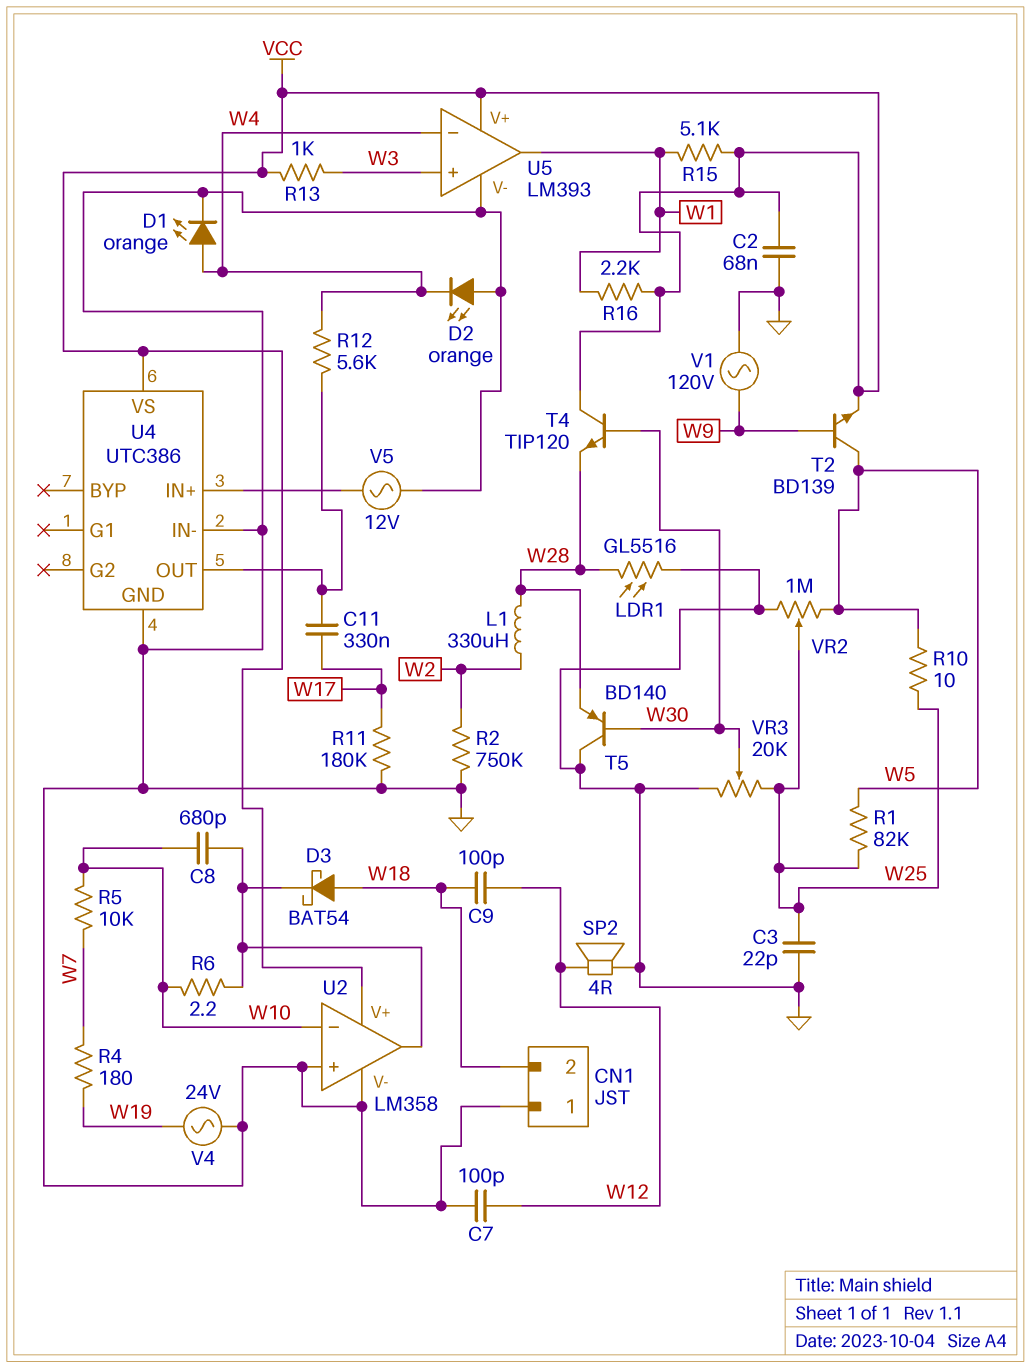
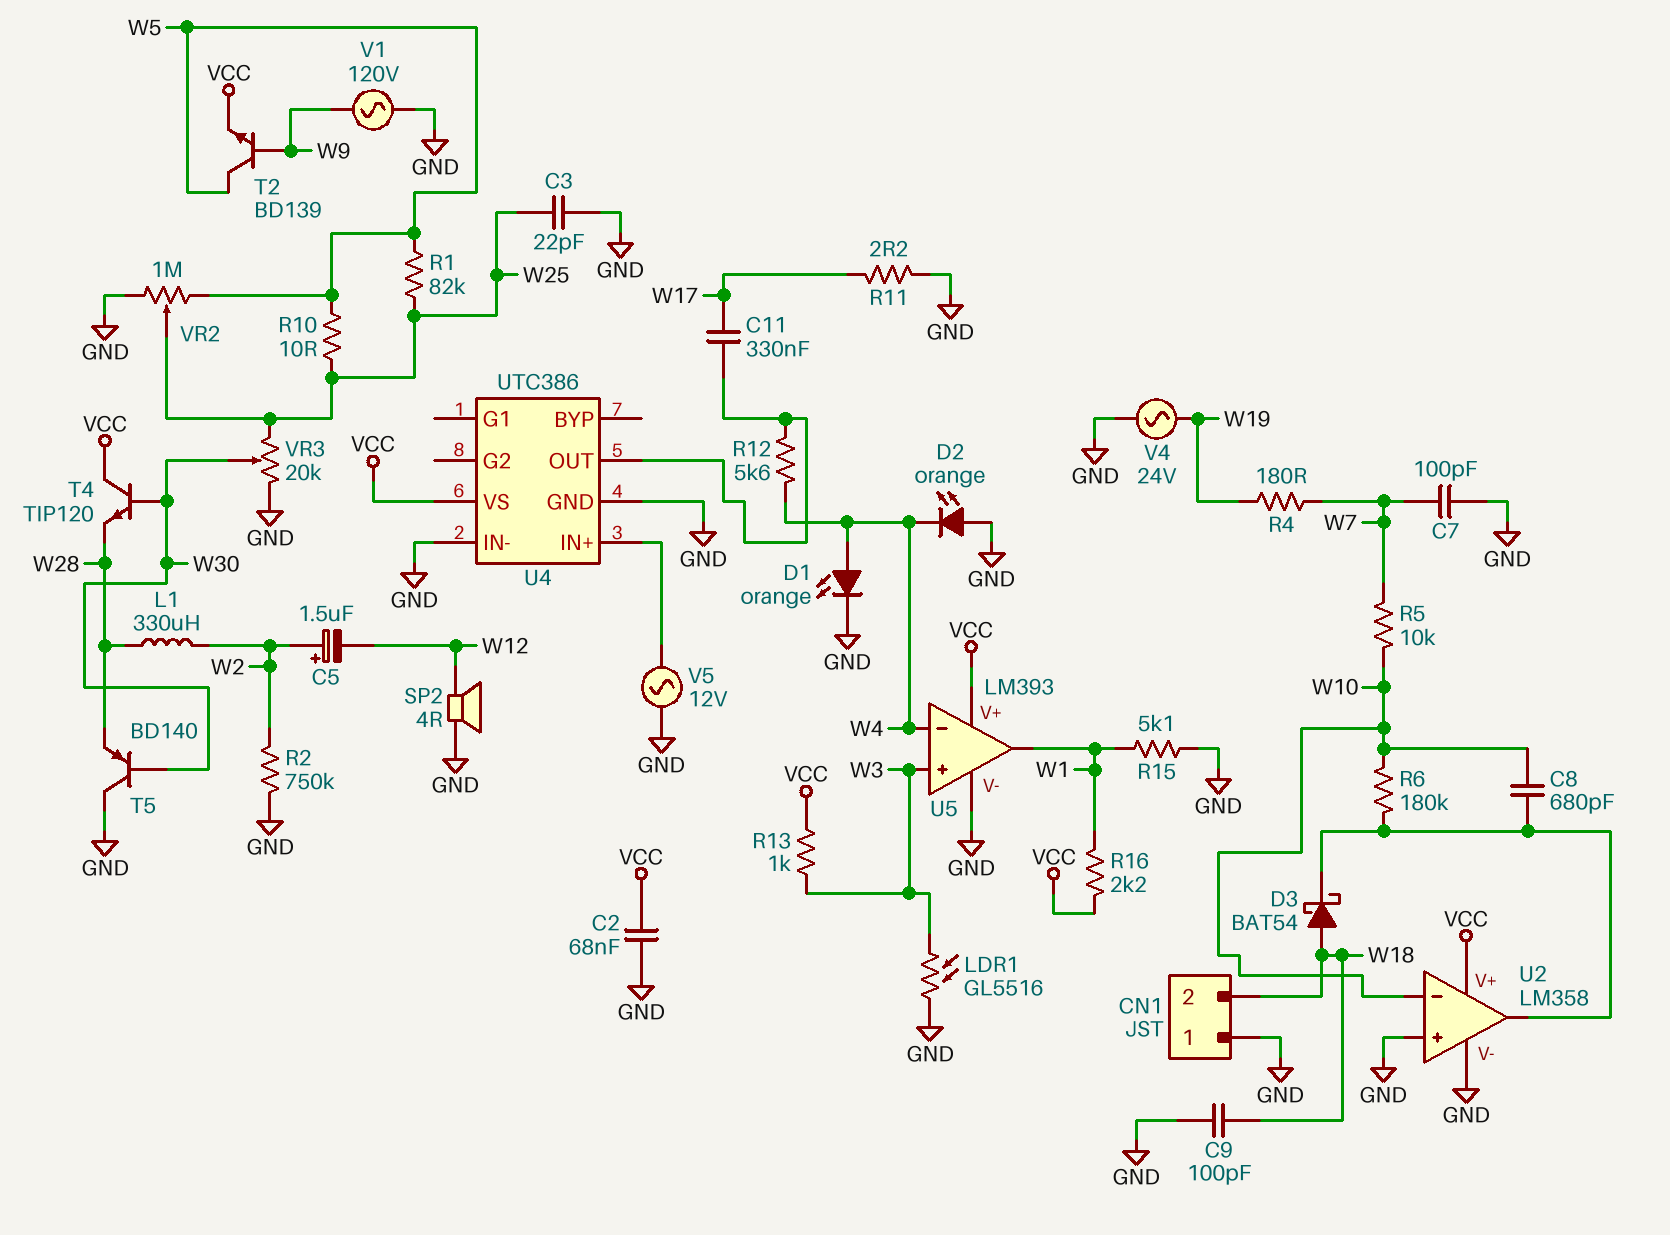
C5: none -> 1.5uF (plus W2, minus W12)
C7: 100pF (GND, W12) -> 100pF (GND, W7)
C9: 100pF (W12, W18) -> 100pF (GND, W18)
LDR1: GL5516 (GND, W28) -> GL5516 (GND, W3)
R6: 2.2 (U2/out, W10) -> 180k (U2/out, W10)
R11: 180k (GND, W17) -> 2.2 (GND, W17)
R15: 5.1k (VCC, W1) -> 5.1k (GND, W1)

